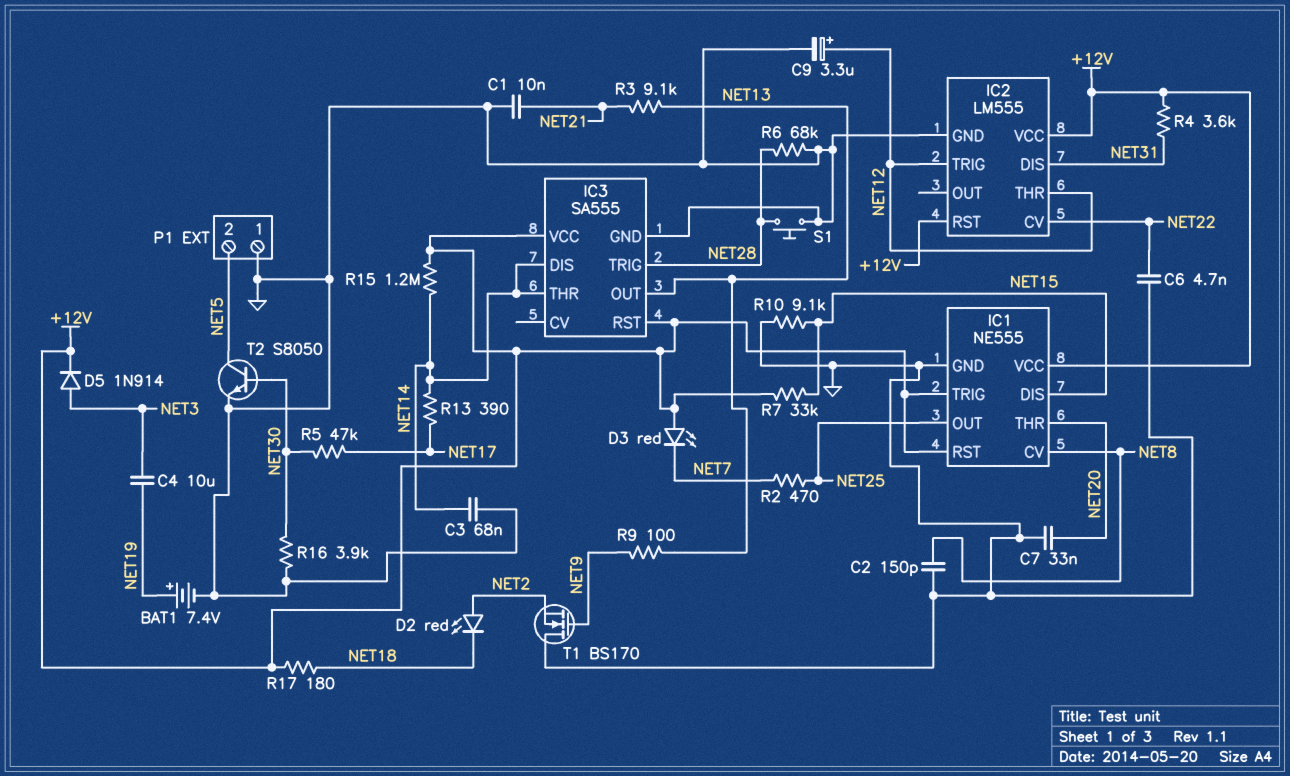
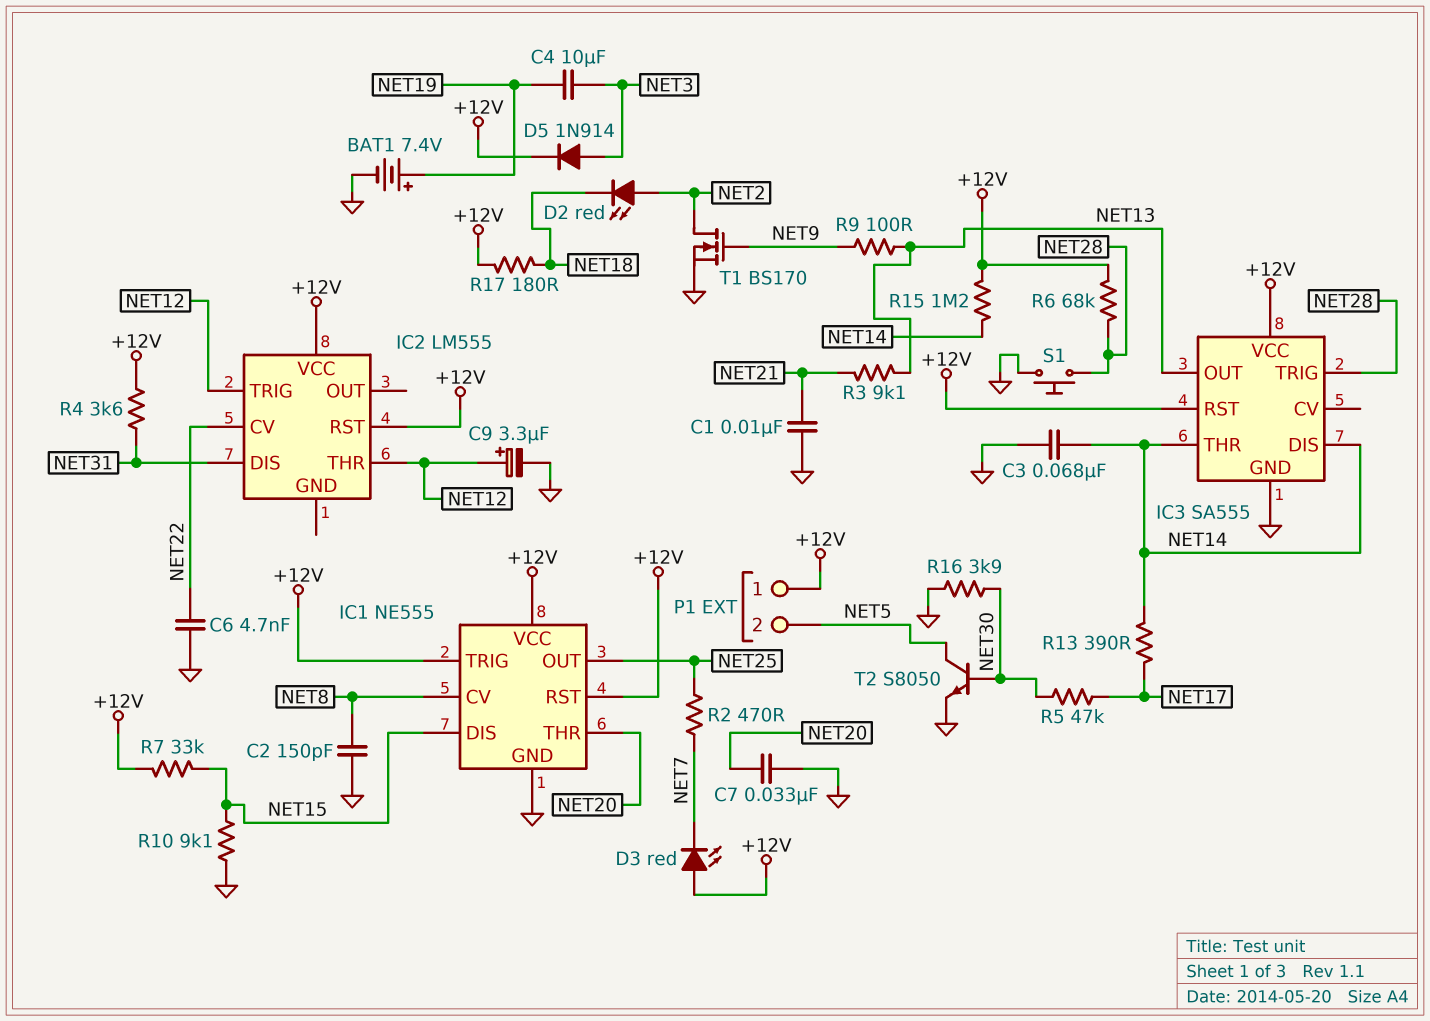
IC2 pin GND: GND -> none
P1 pin 1: GND -> +12V
R6: 68k (GND, NET28) -> 68k (+12V, NET28)
T1: NMOS BS170 (G NET9, D GND, S NET2) -> NMOS BS170 (G NET9, D NET2, S GND)

